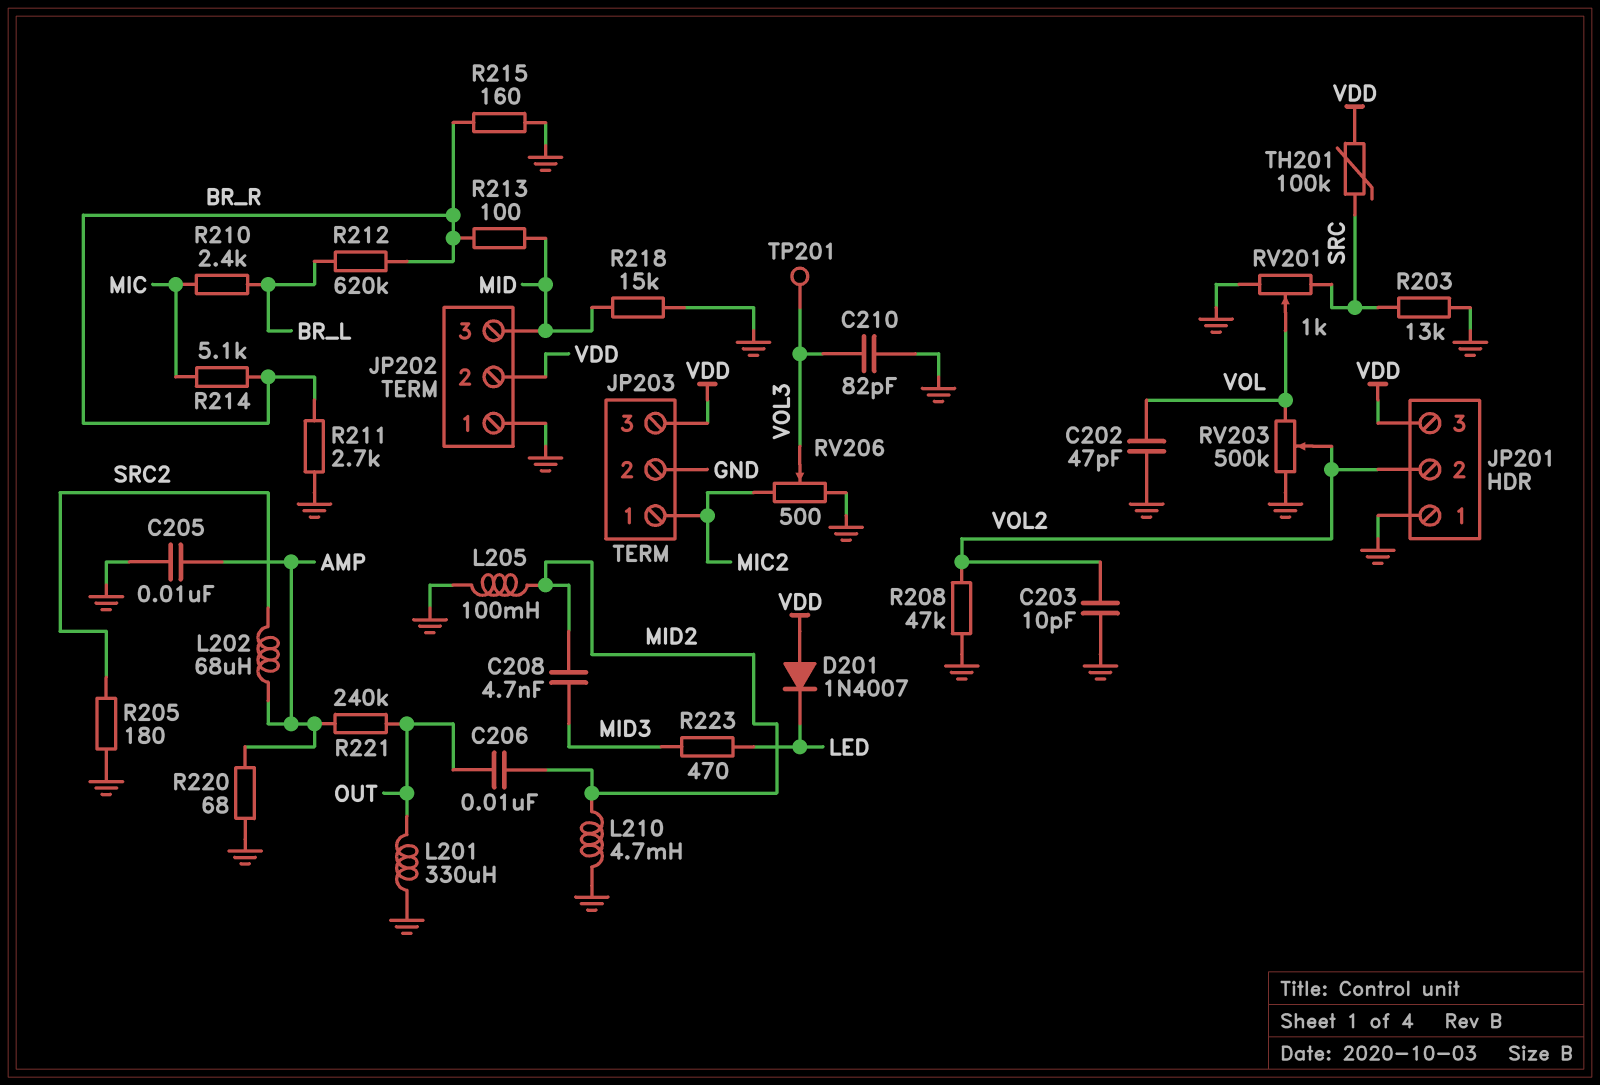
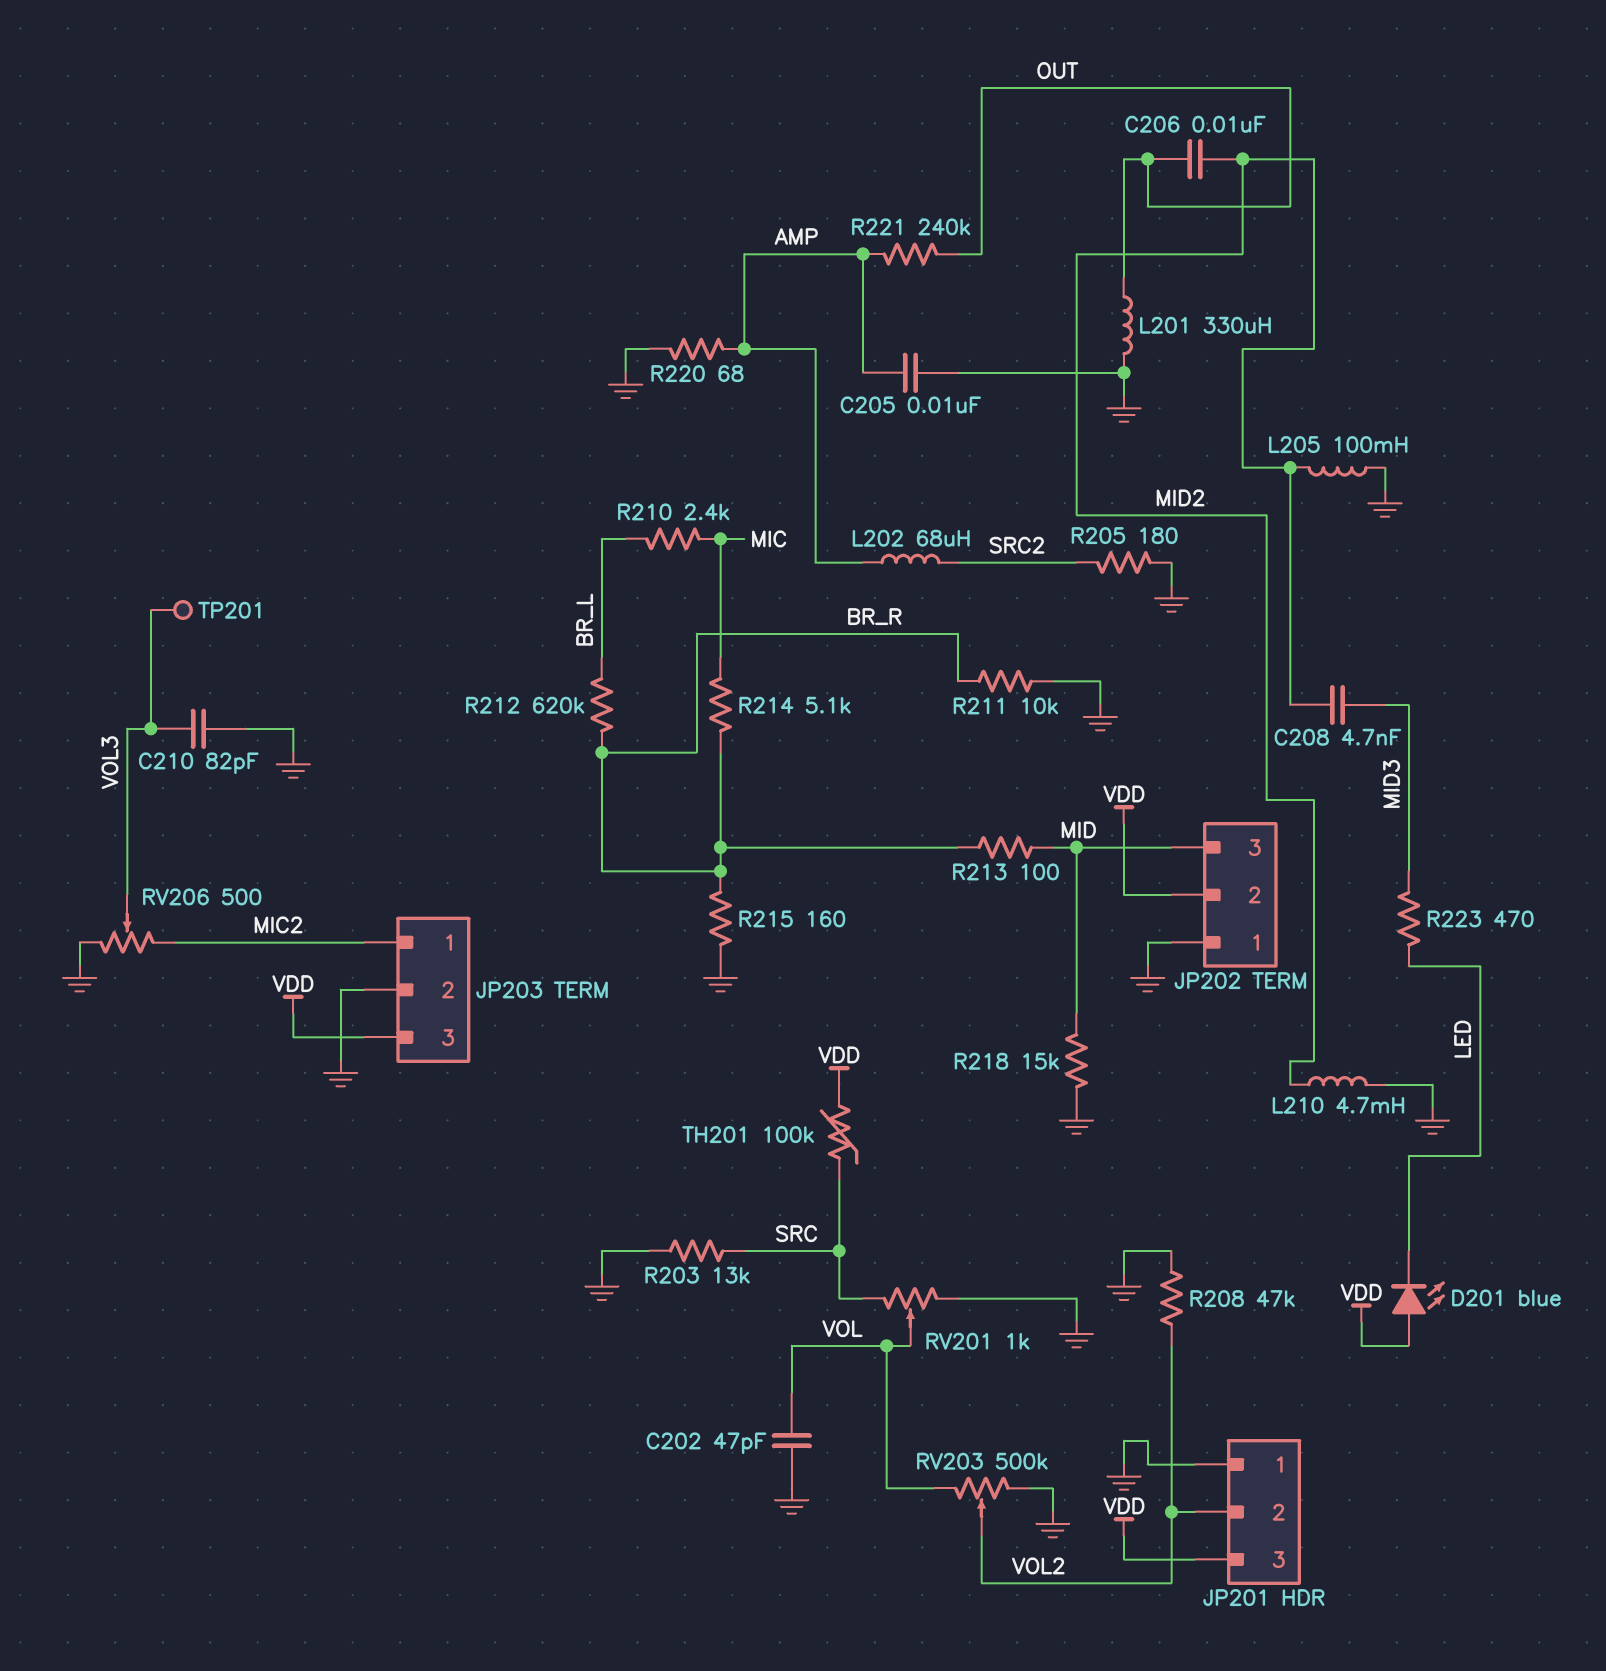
C203: 10pF (GND, VOL2) -> none
D201: diode 1N4007 (A VDD, K LED) -> LED blue (A VDD, K LED)
R211: 2.7k (BR_R, GND) -> 10k (BR_R, GND)

